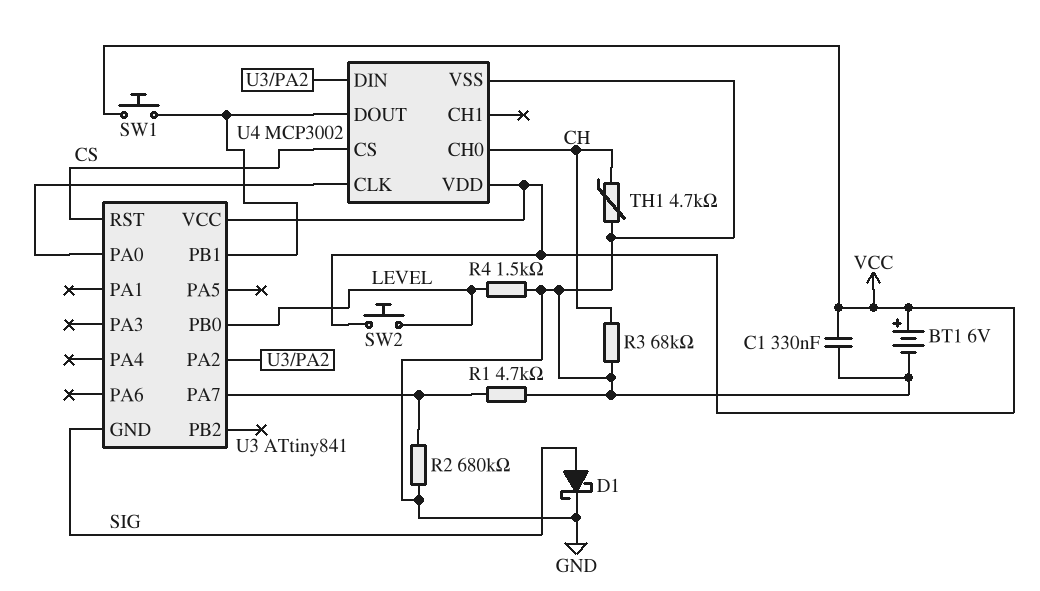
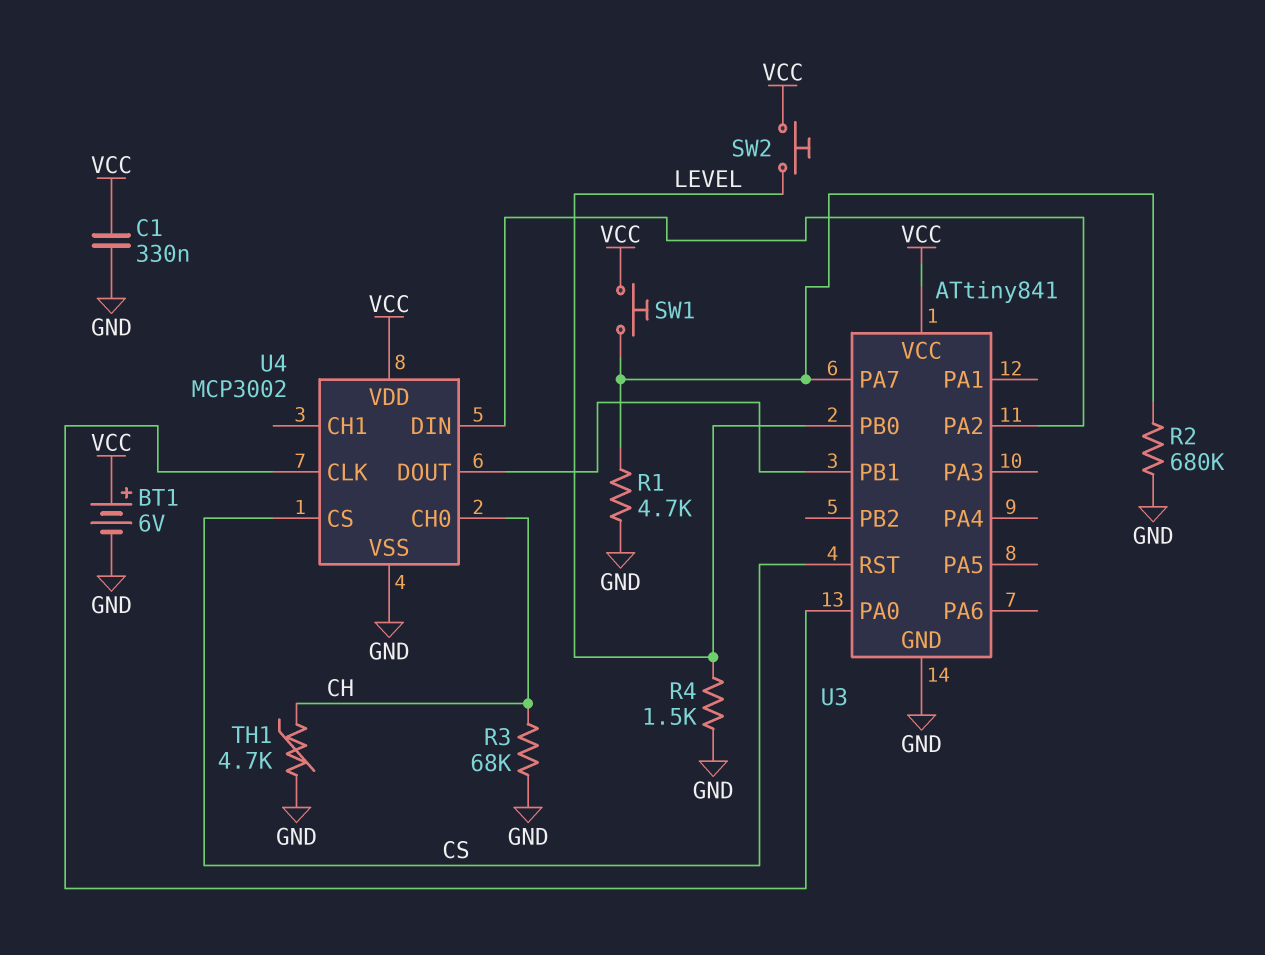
D1: schottky (A SIG, K GND) -> none
SW1: button (U3/PB1, VCC) -> button (U3/PA7, VCC)
U3 pin GND: SIG -> GND

